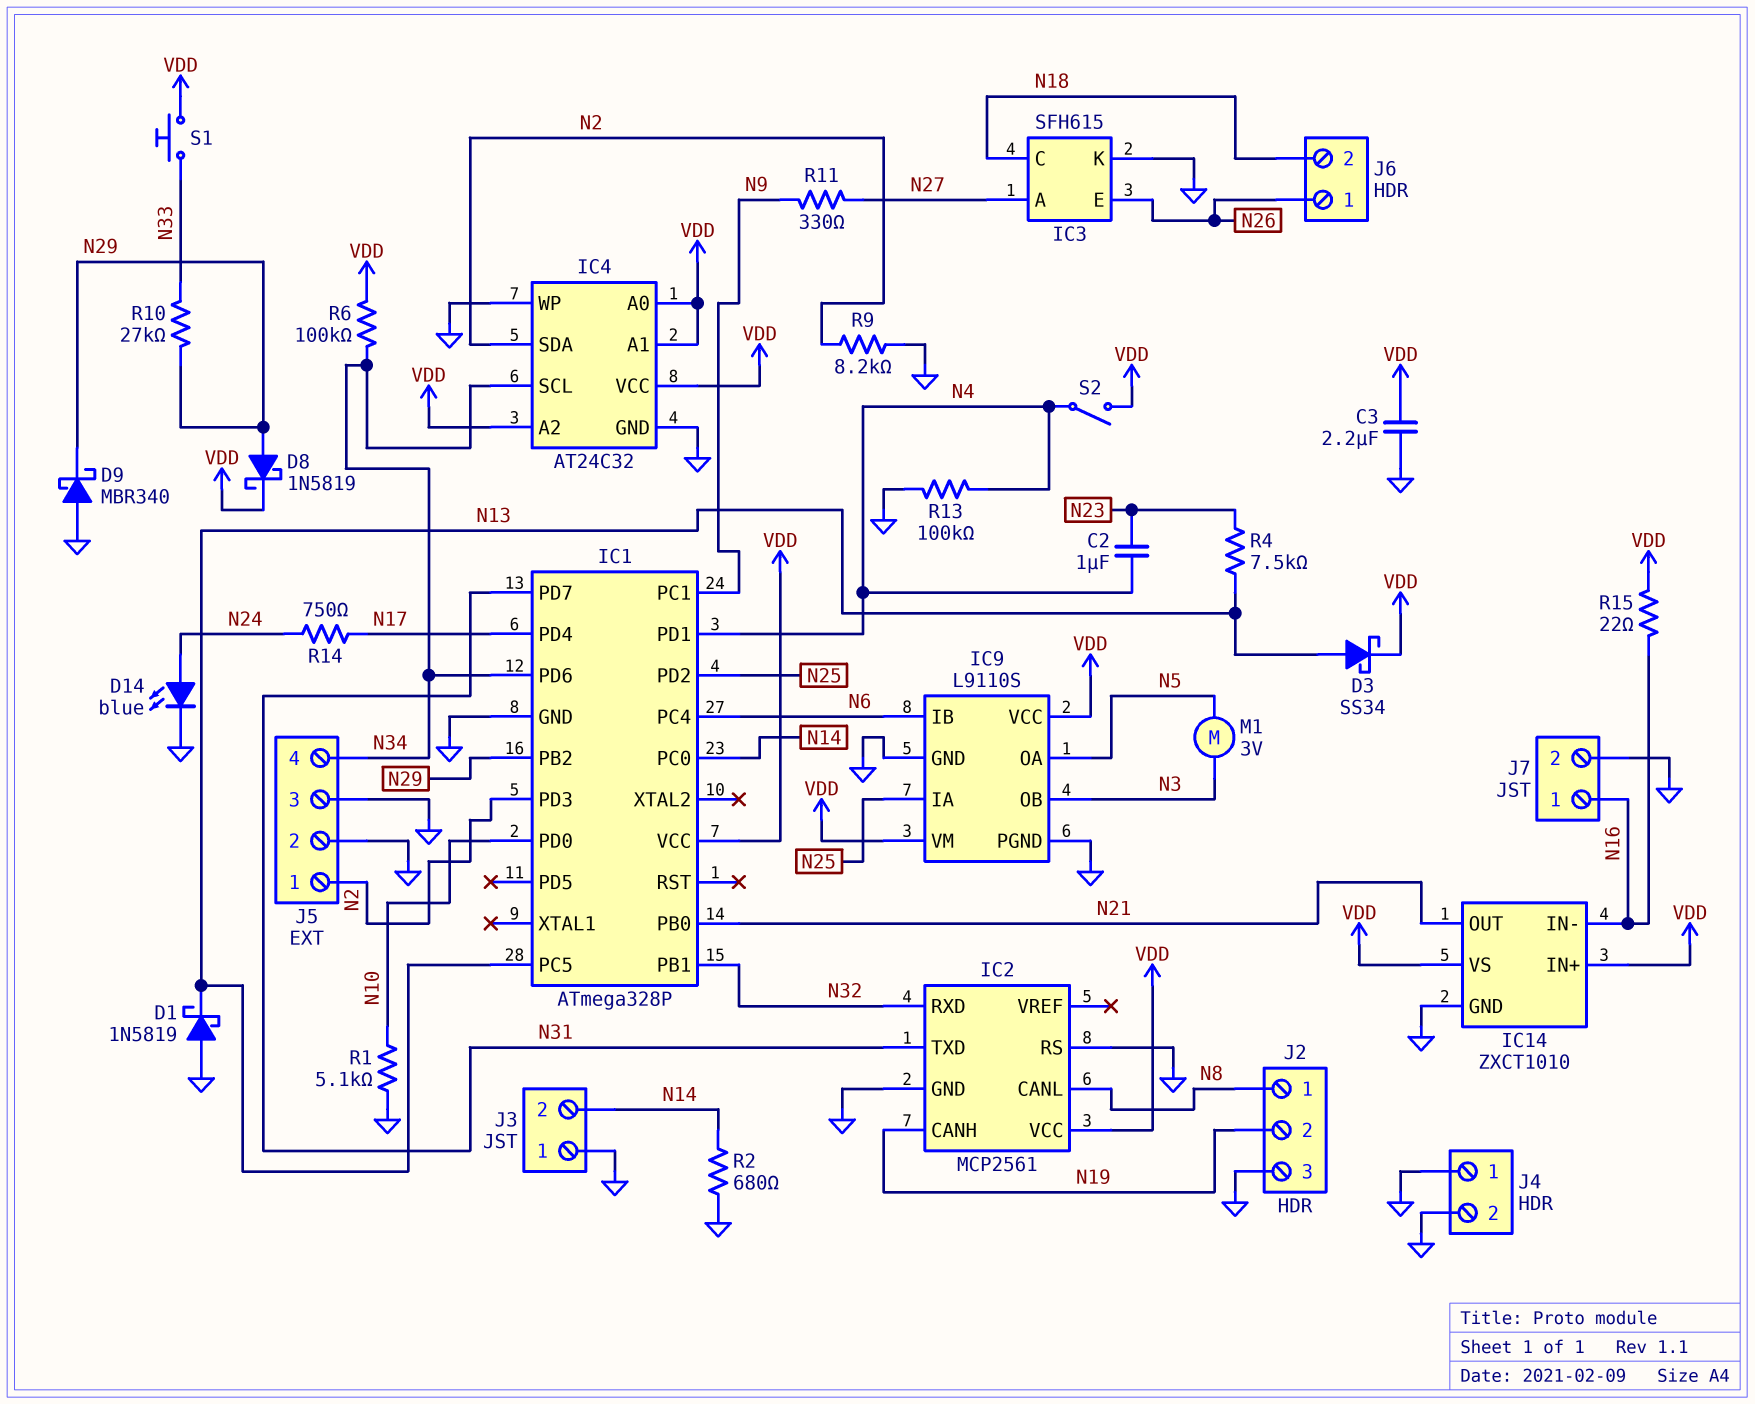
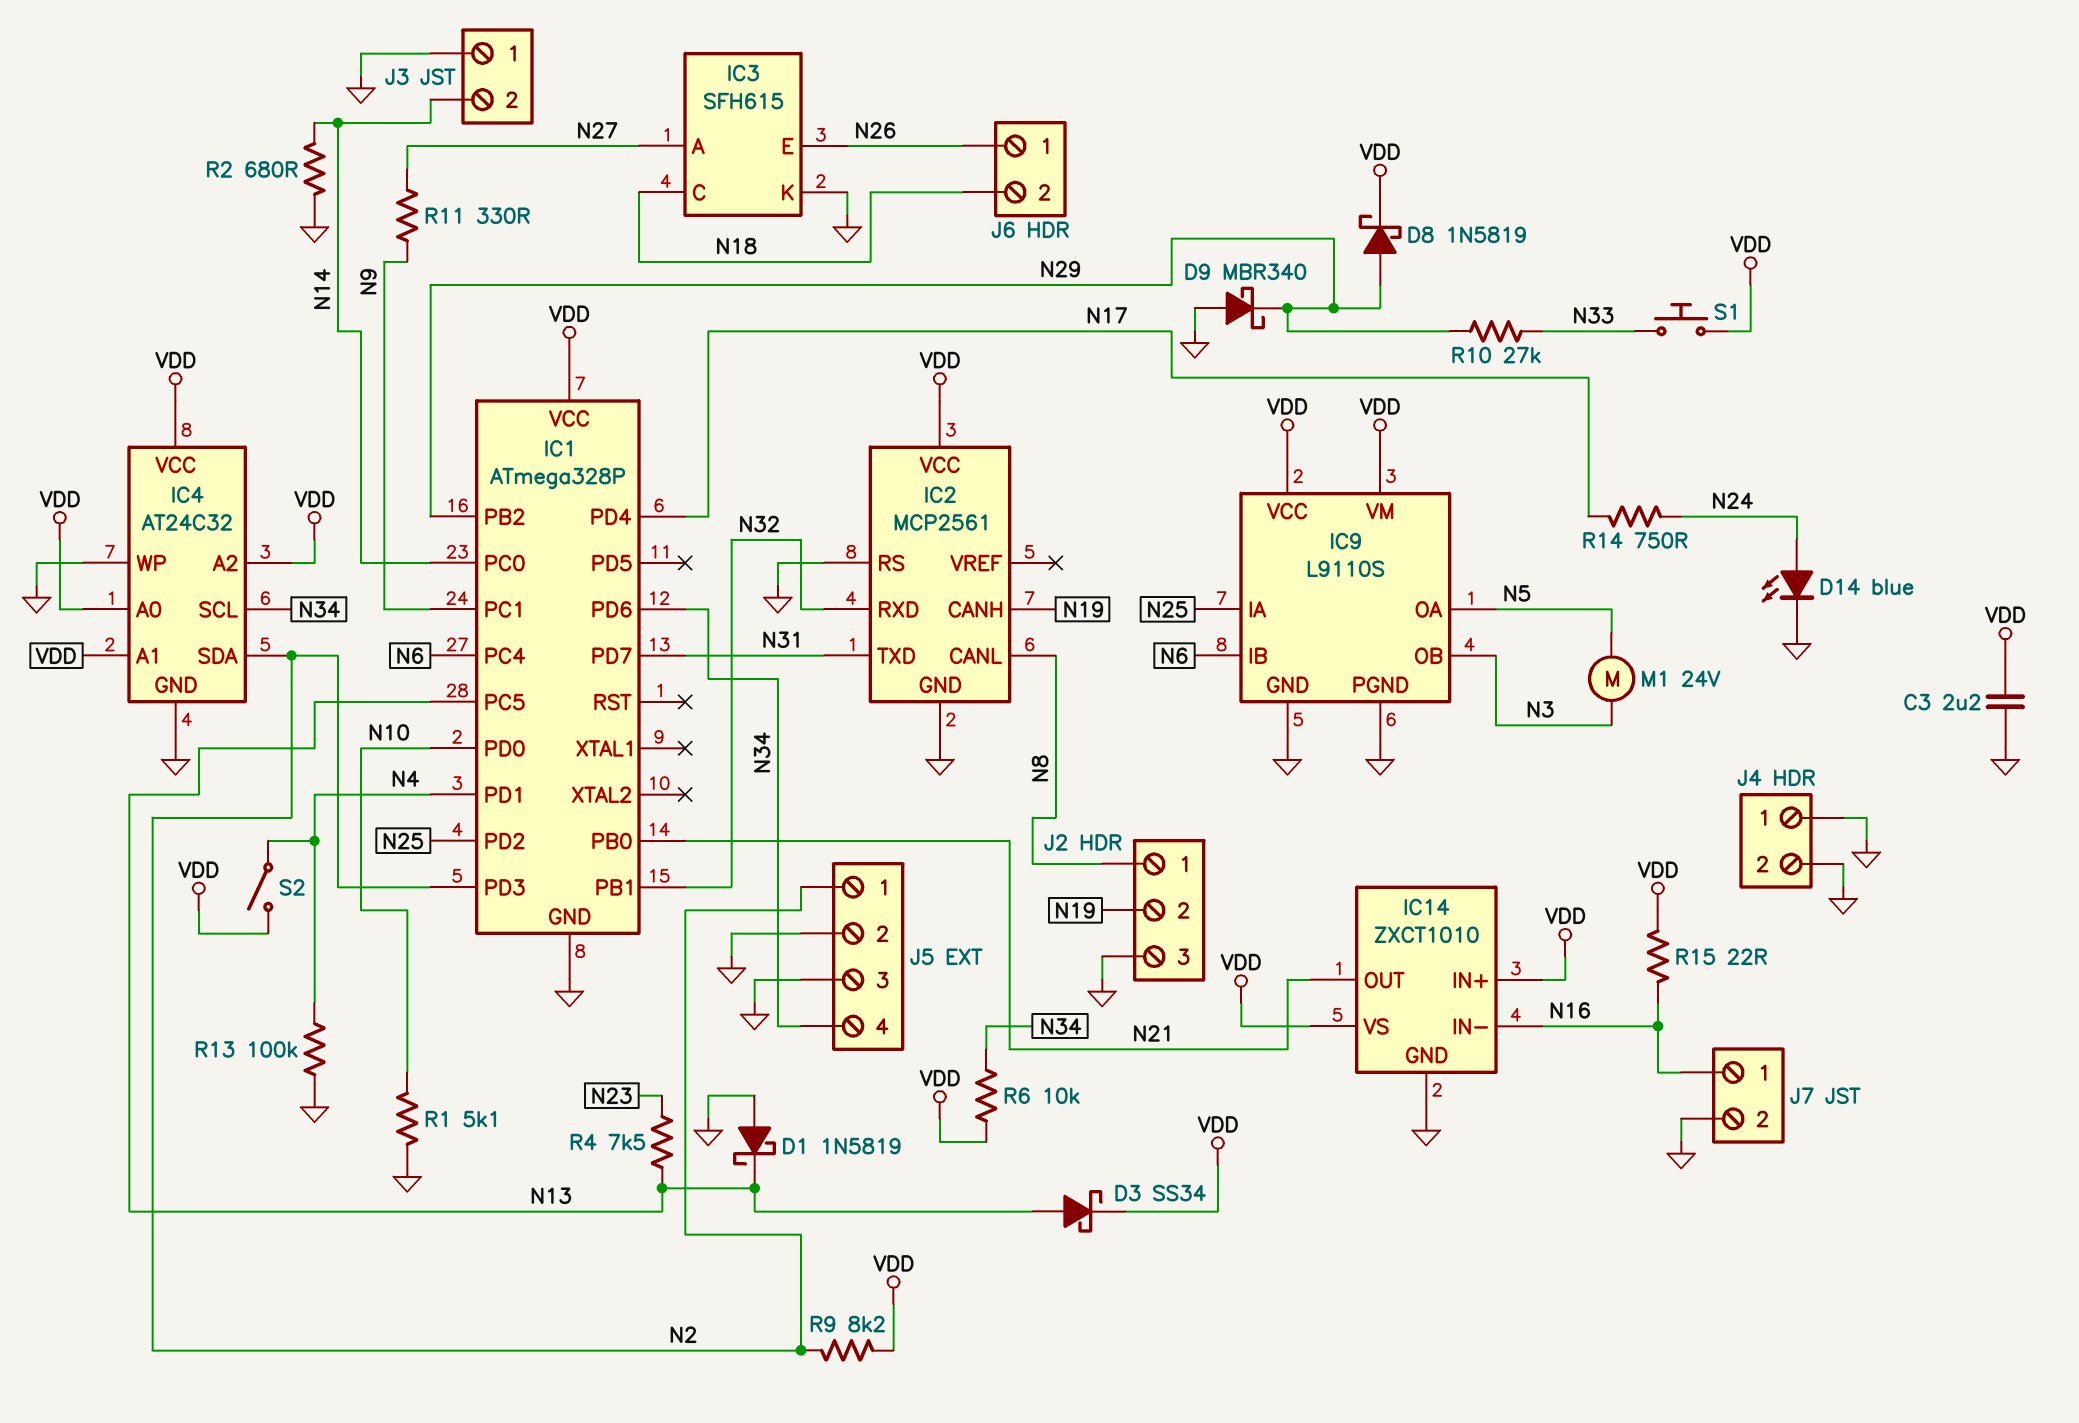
C2: 1uF (N4, N23) -> none
M1: motor 3V (N3, N5) -> motor 24V (N3, N5)
R6: 100k (N34, VDD) -> 10k (N34, VDD)
R9: 8.2k (GND, N2) -> 8.2k (N2, VDD)

